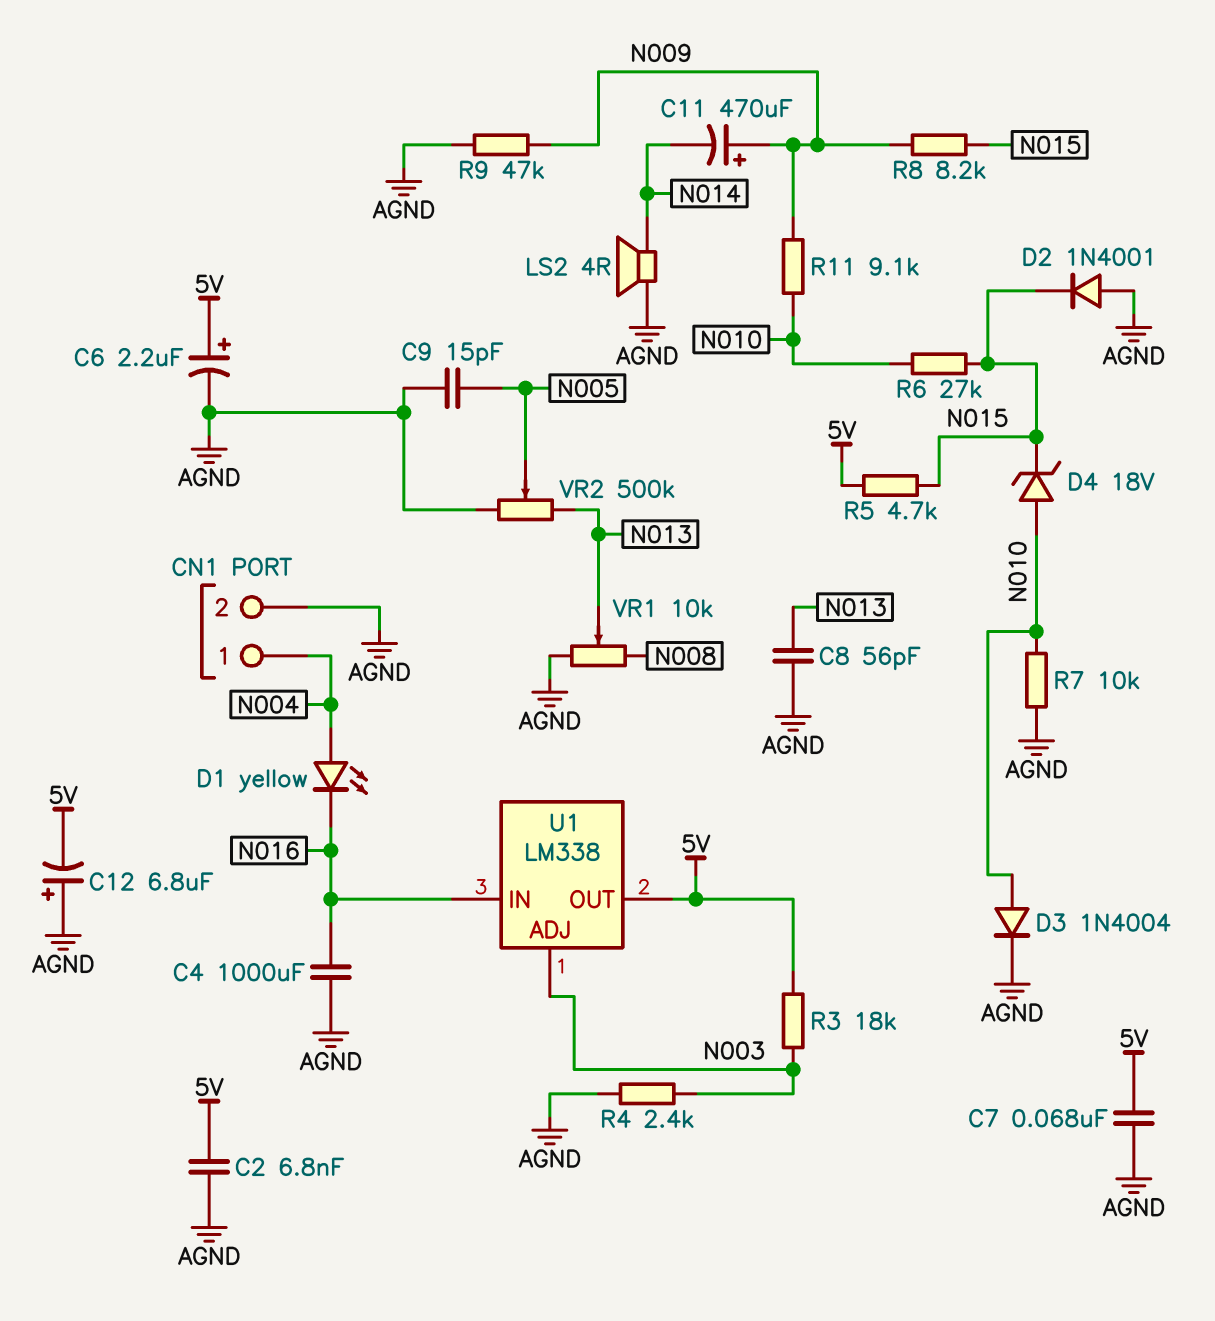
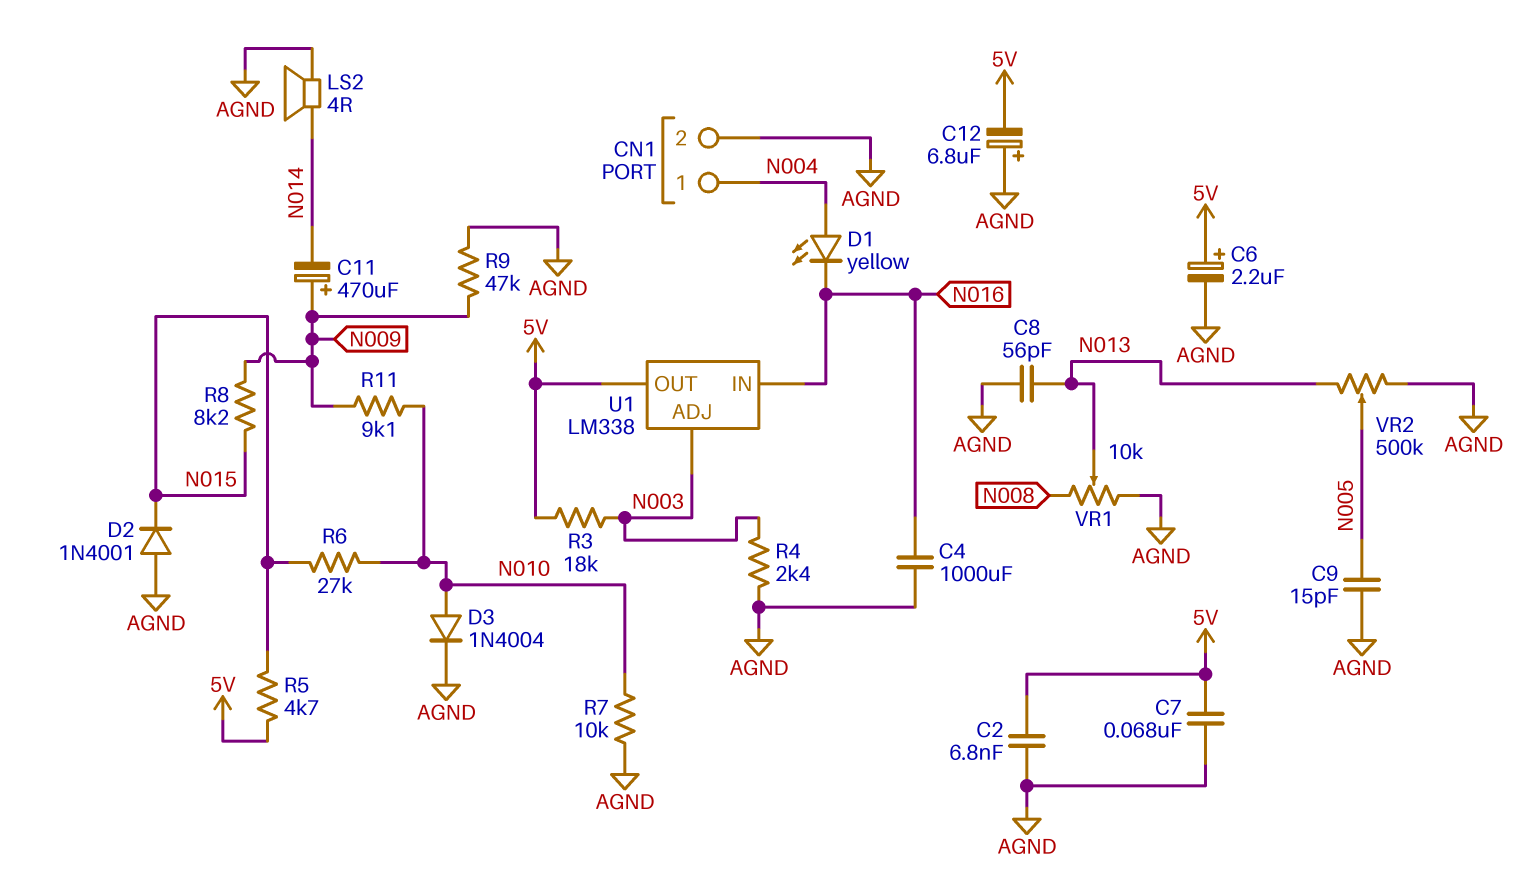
D4: zener 18V (A N010, K N015) -> none

